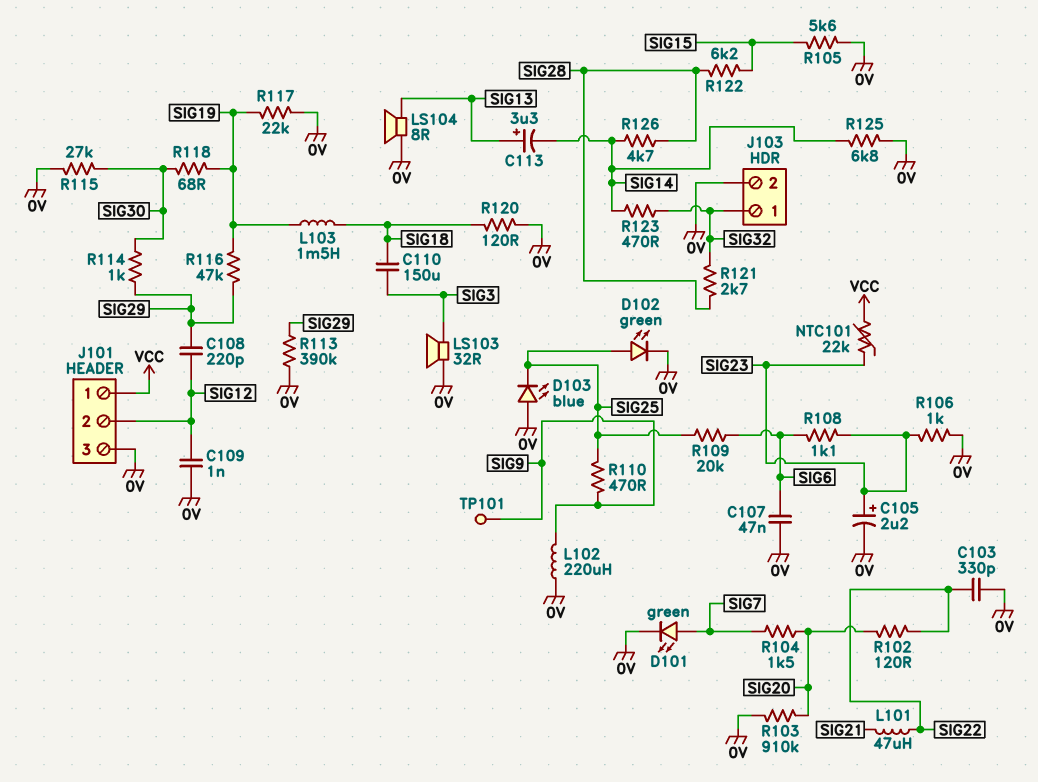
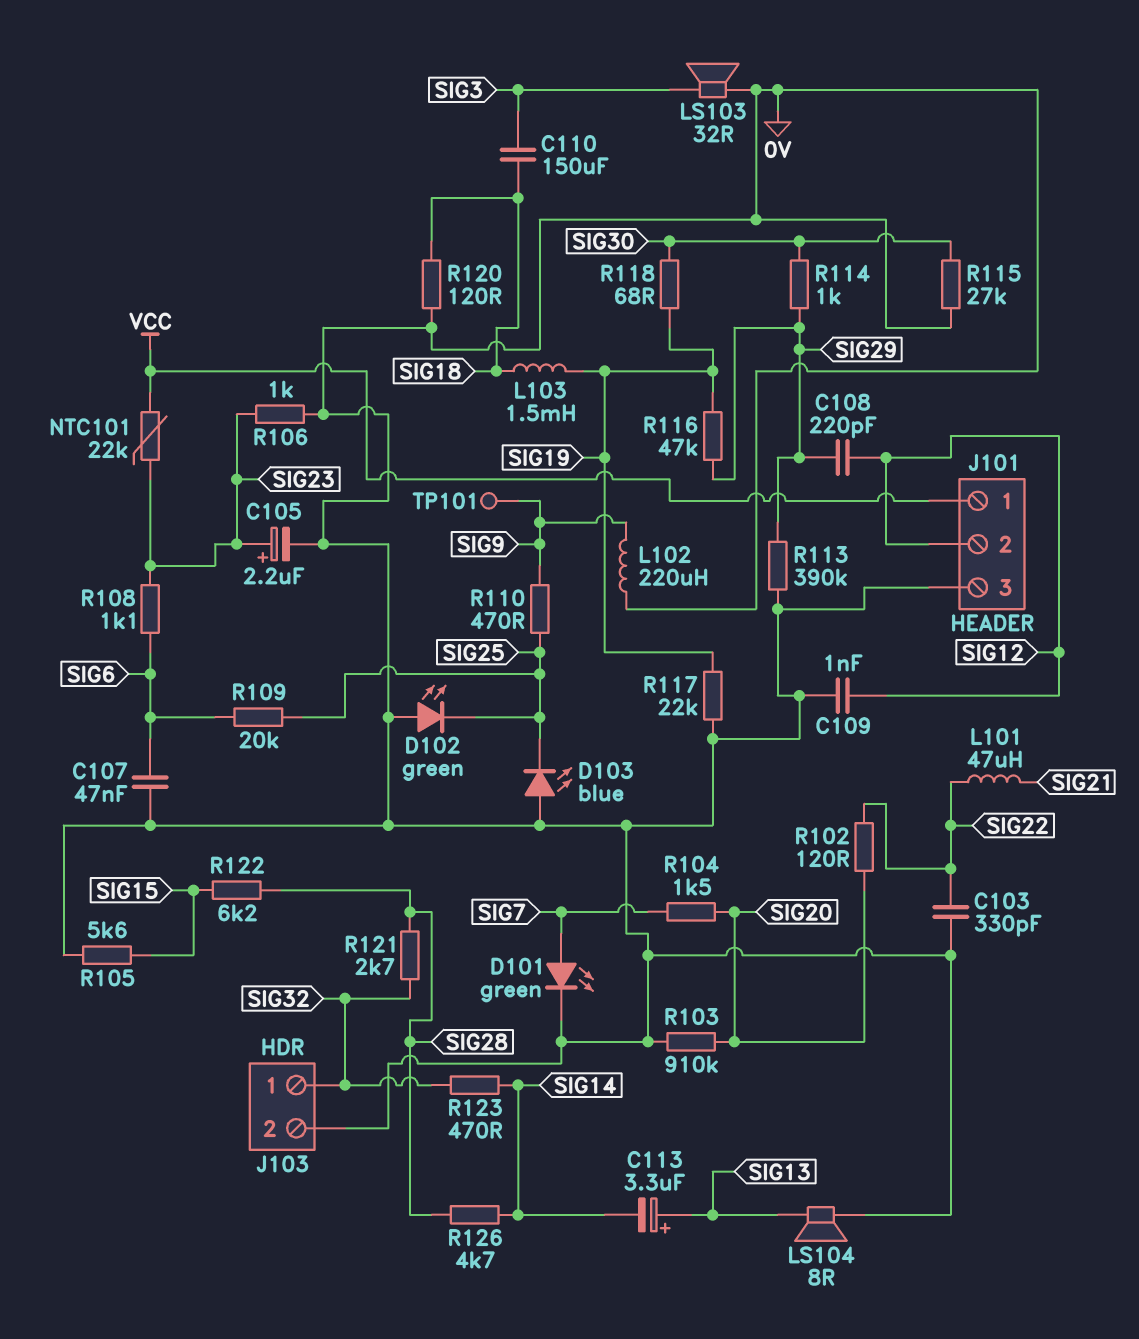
D102: LED green (A SIG25, K 0V) -> LED green (A 0V, K SIG25)
R125: 6.8k (0V, SIG14) -> none

